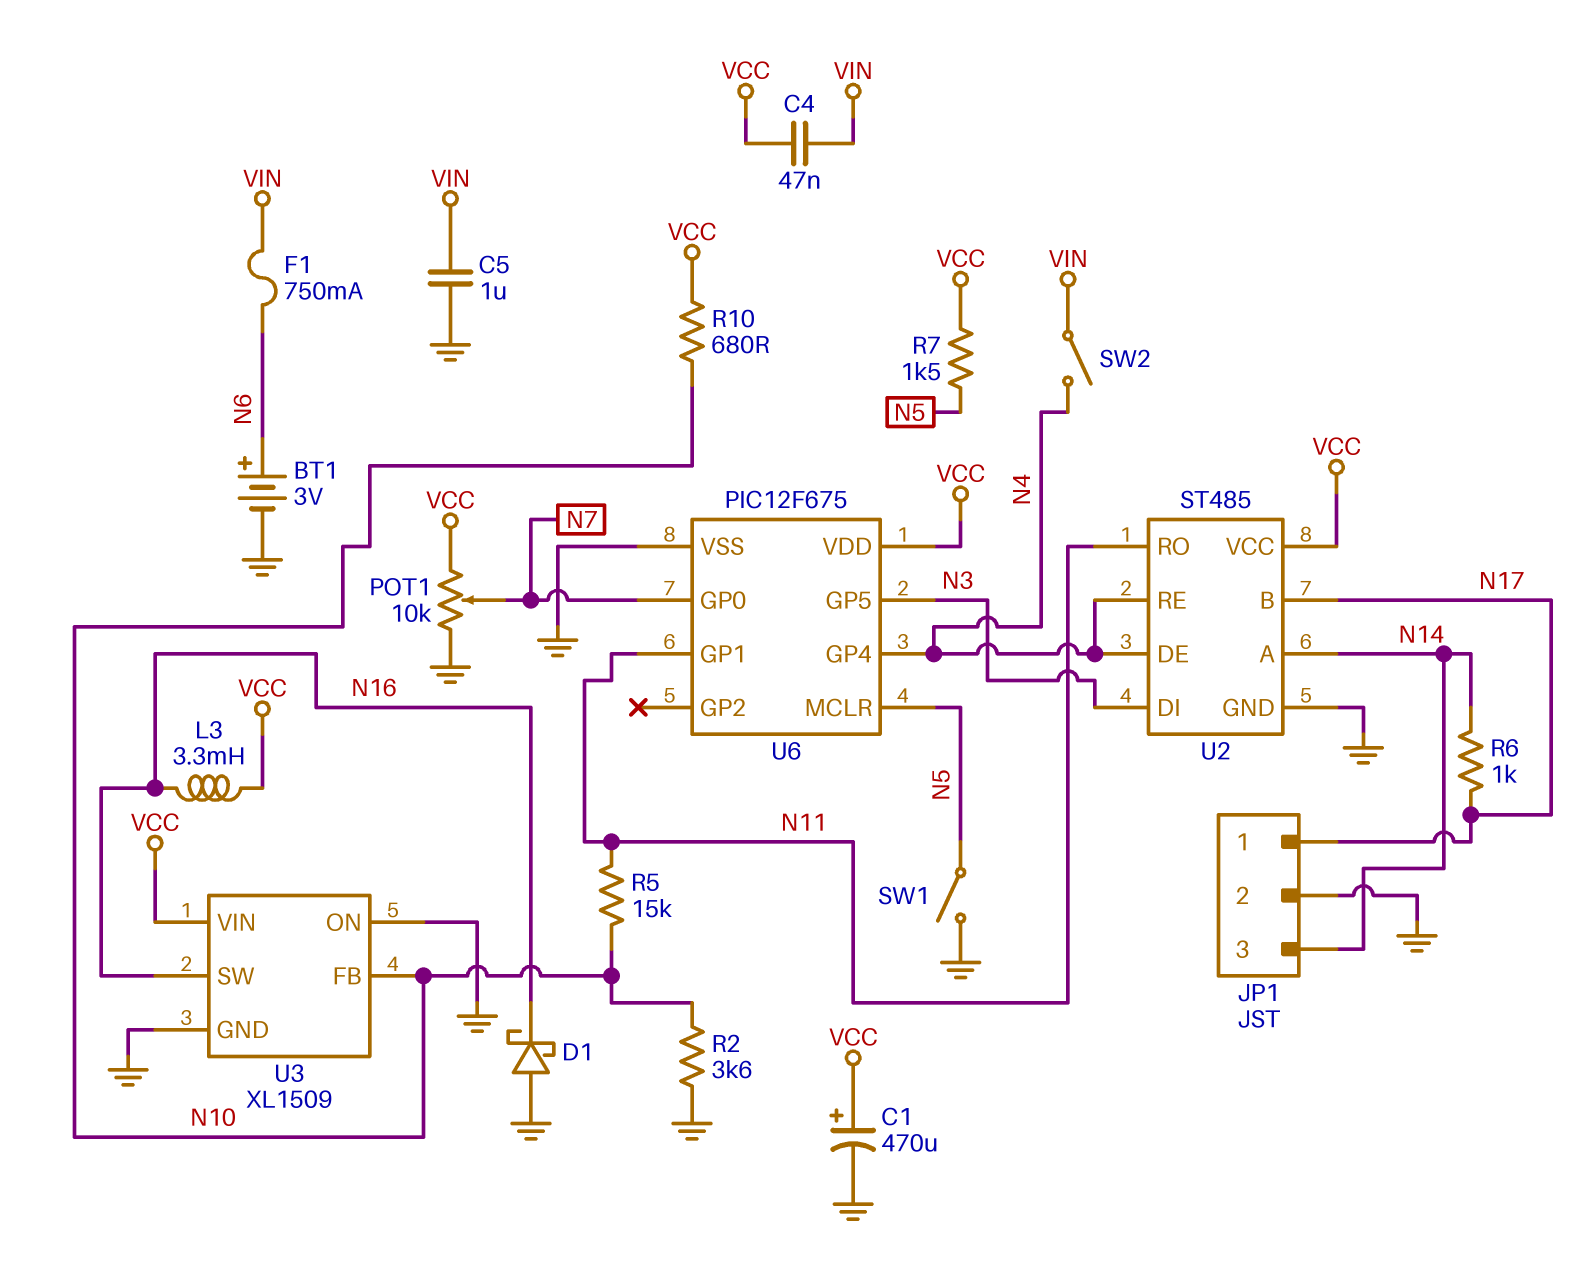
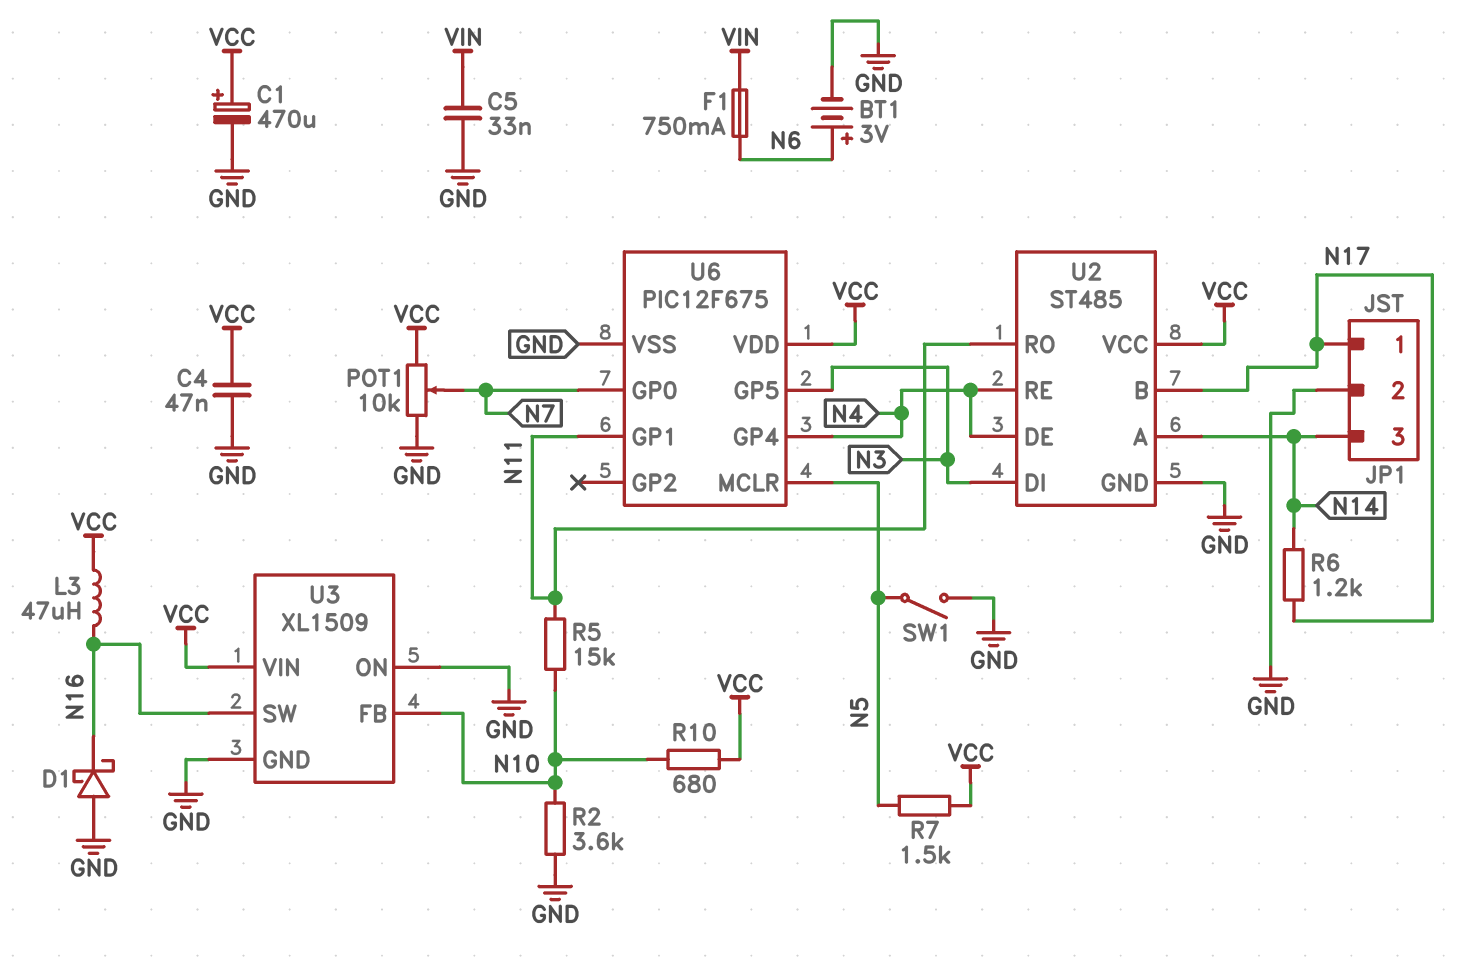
C4: 47nF (VCC, VIN) -> 47nF (GND, VCC)
C5: 1uF (GND, VIN) -> 33nF (GND, VIN)
L3: 3.3mH (N16, VCC) -> 47uH (N16, VCC)
R6: 1k (N14, N17) -> 1.2k (N14, N17)
SW2: switch (N4, VIN) -> none

